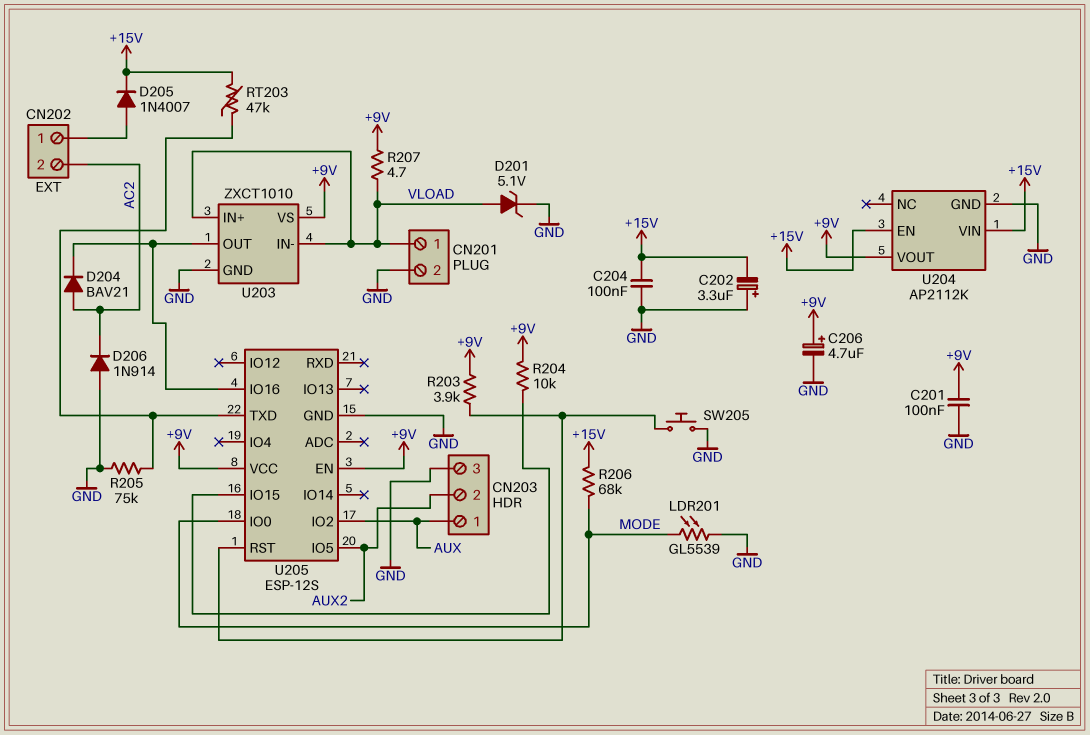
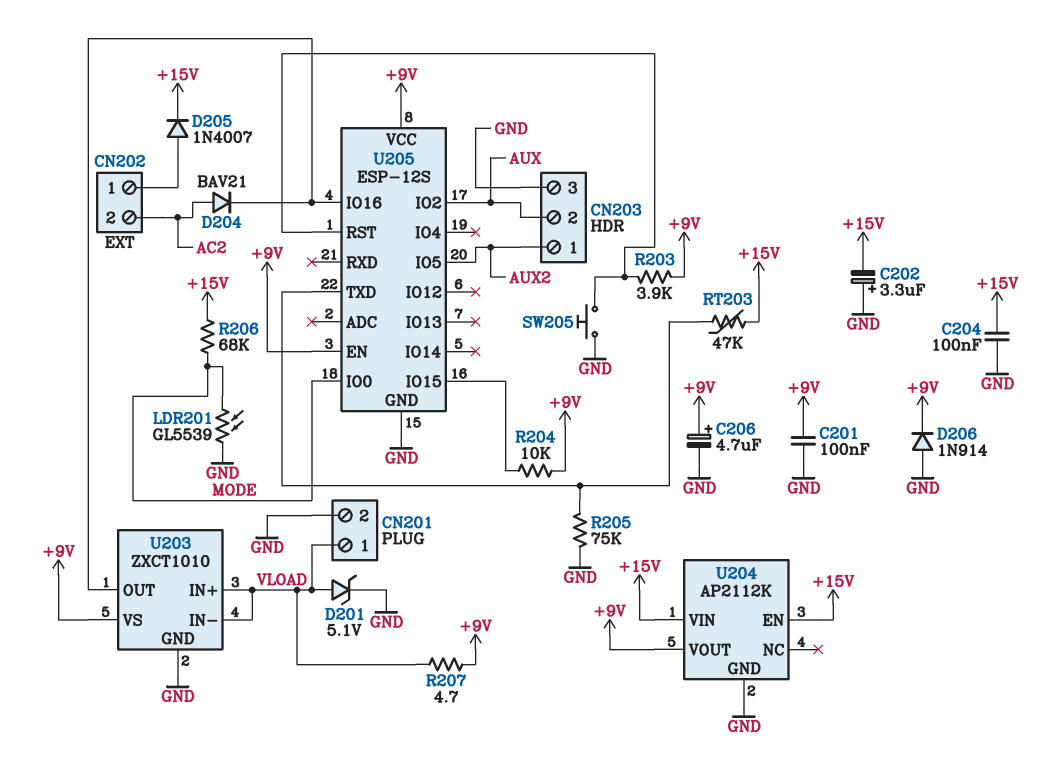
CN203 pin 1: AUX -> AUX2
CN203 pin 2: AUX2 -> AUX
D206: diode 1N914 (A GND, K AC2) -> diode 1N914 (A GND, K +9V)

